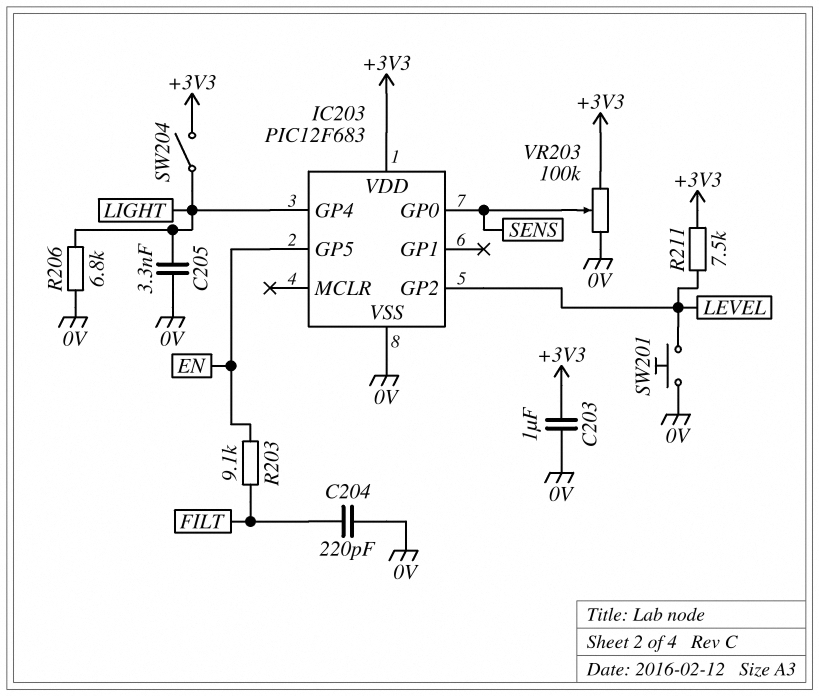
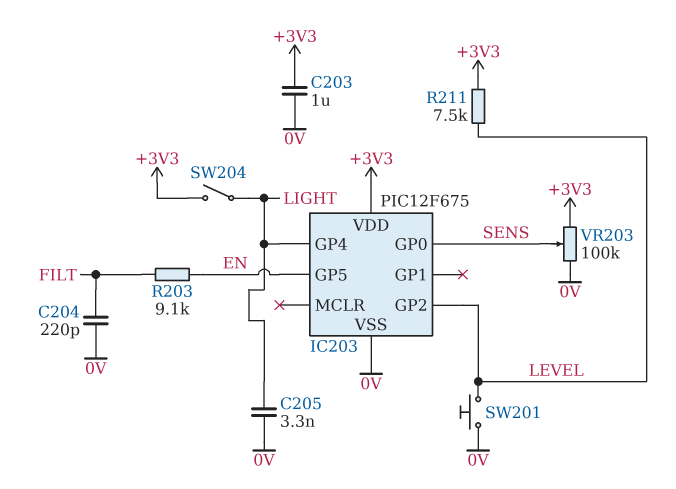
IC203: PIC12F683 -> PIC12F675
R206: 6.8k (0V, LIGHT) -> none

